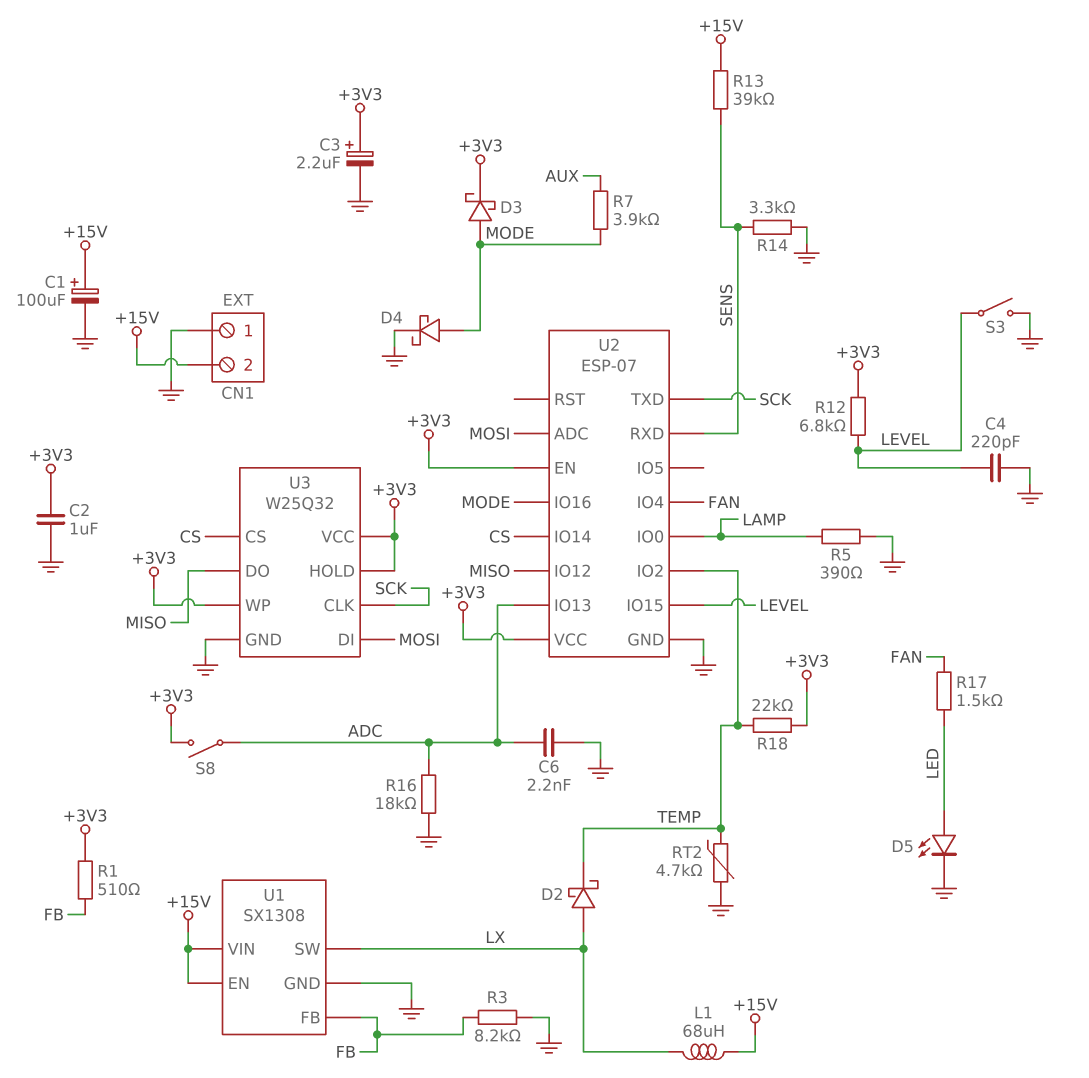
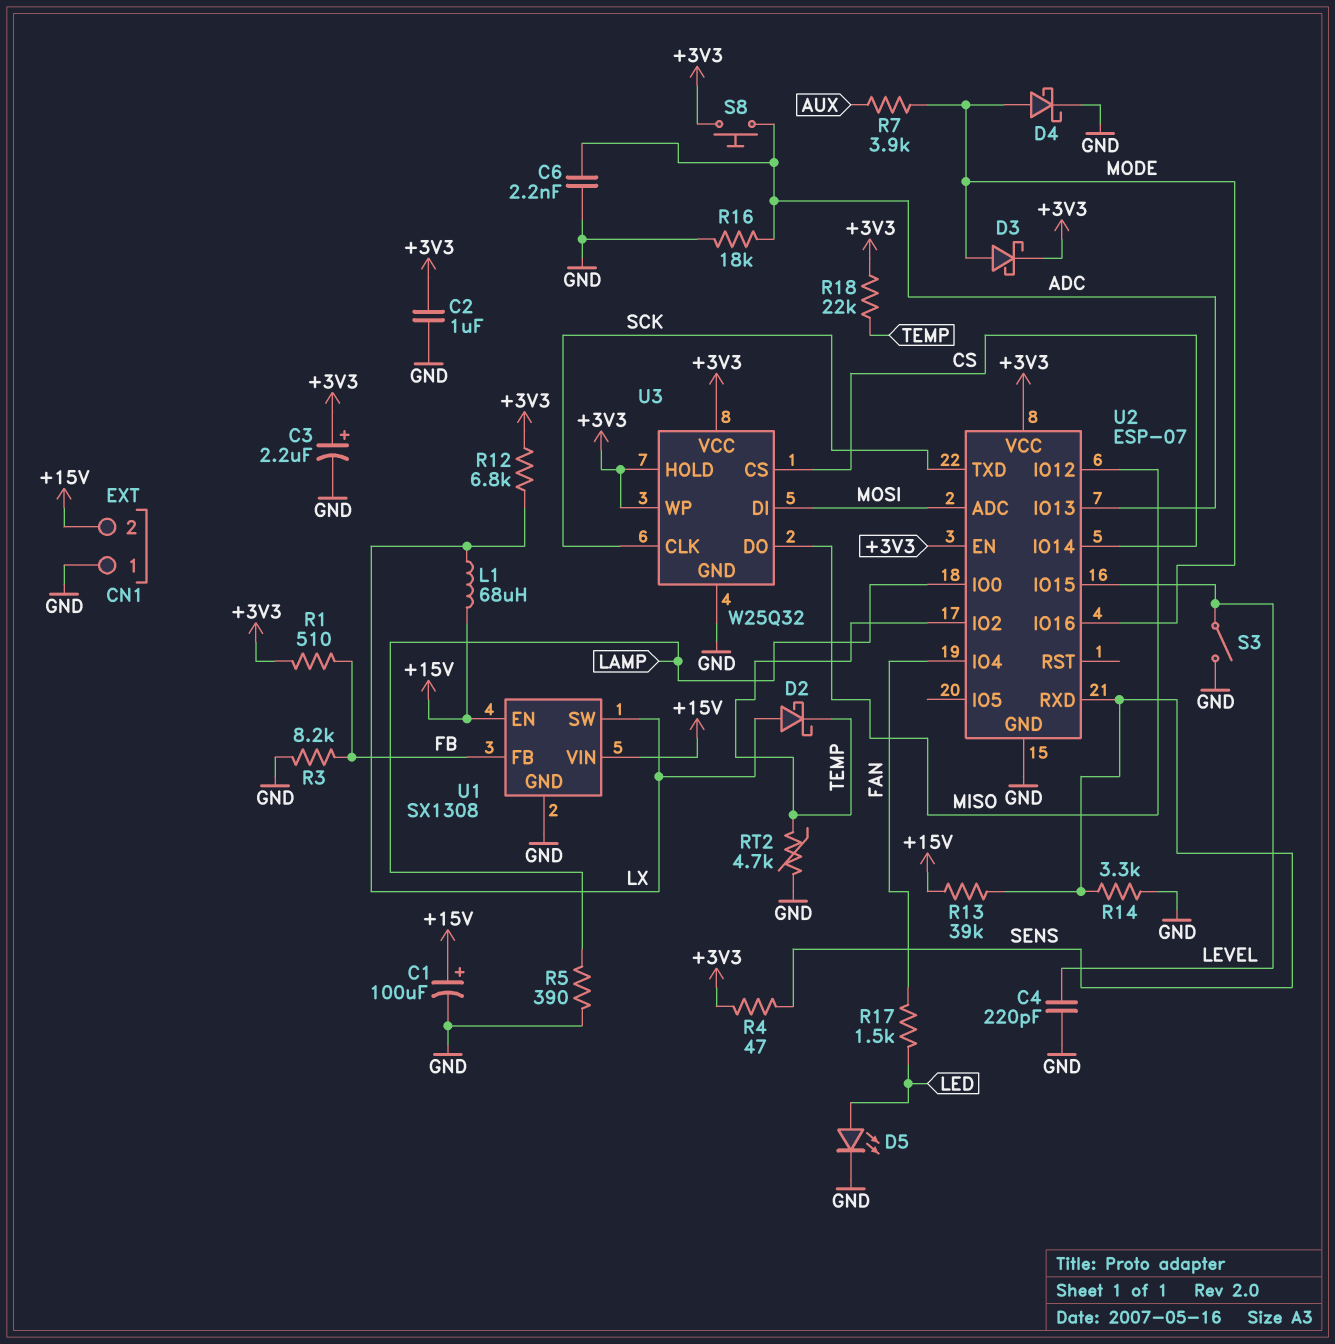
R4: none -> 47 (+3V3, SENS)
R12: 6.8k (+3V3, LEVEL) -> 6.8k (+3V3, LX)
S8: switch (+3V3, ADC) -> button (+3V3, ADC)

